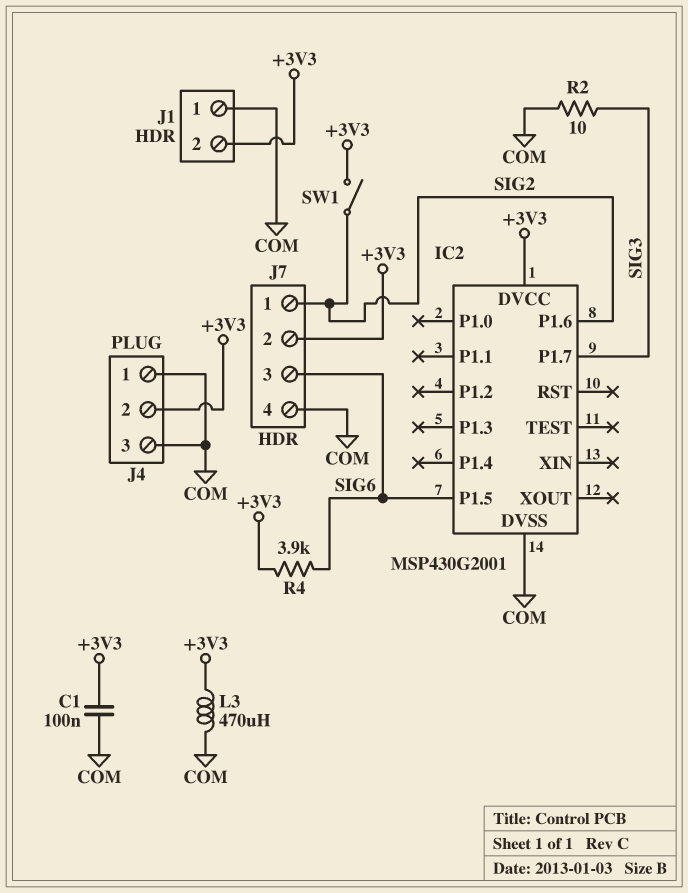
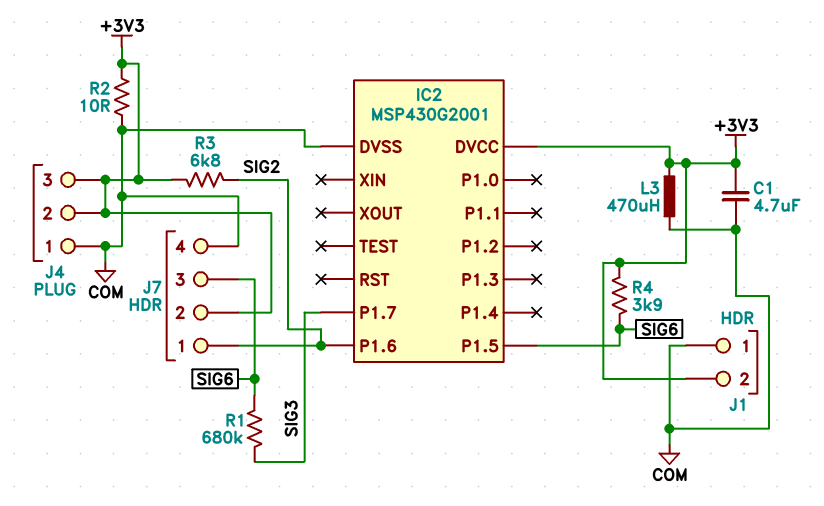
C1: 100nF (+3V3, COM) -> 4.7uF (+3V3, COM)
J4 pin 3: COM -> +3V3
R1: none -> 680k (SIG3, SIG6)
R2: 10 (COM, SIG3) -> 10 (+3V3, COM)
R3: none -> 6.8k (+3V3, SIG2)
SW1: switch (+3V3, SIG2) -> none

